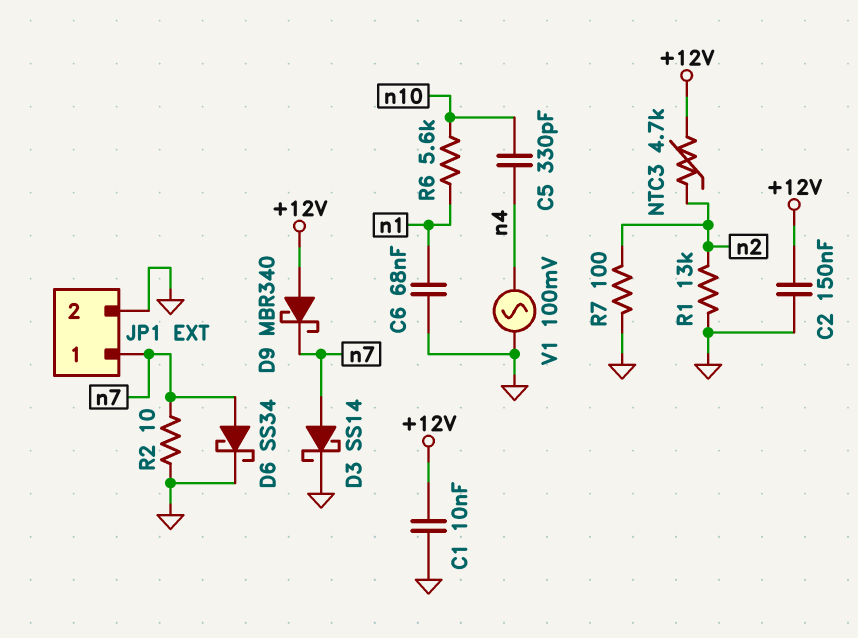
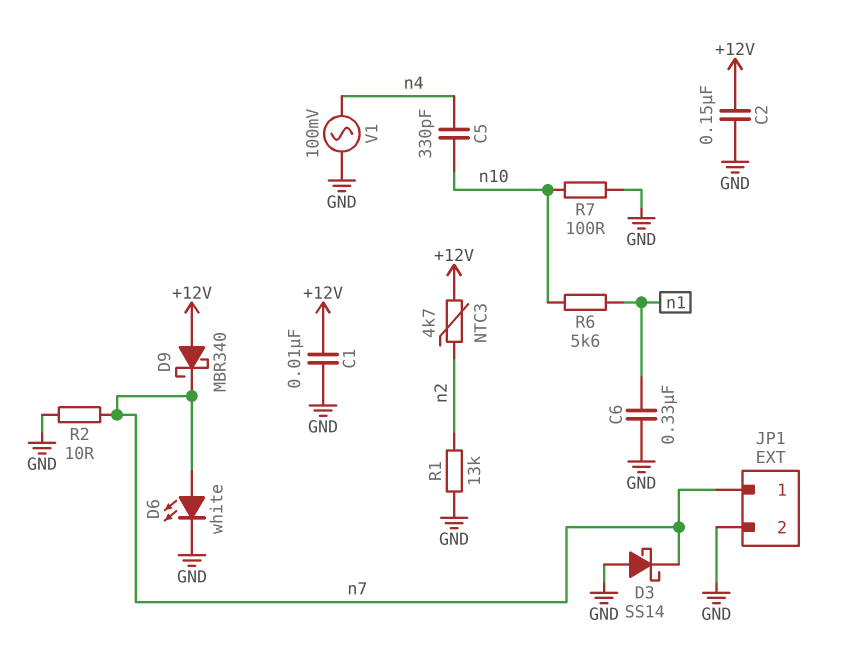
C6: 68nF (GND, n1) -> 330nF (GND, n1)
D3: schottky SS14 (A n7, K GND) -> schottky SS14 (A GND, K n7)
D6: schottky SS34 (A n7, K GND) -> LED white (A n7, K GND)
R7: 100 (GND, n2) -> 100 (GND, n10)

